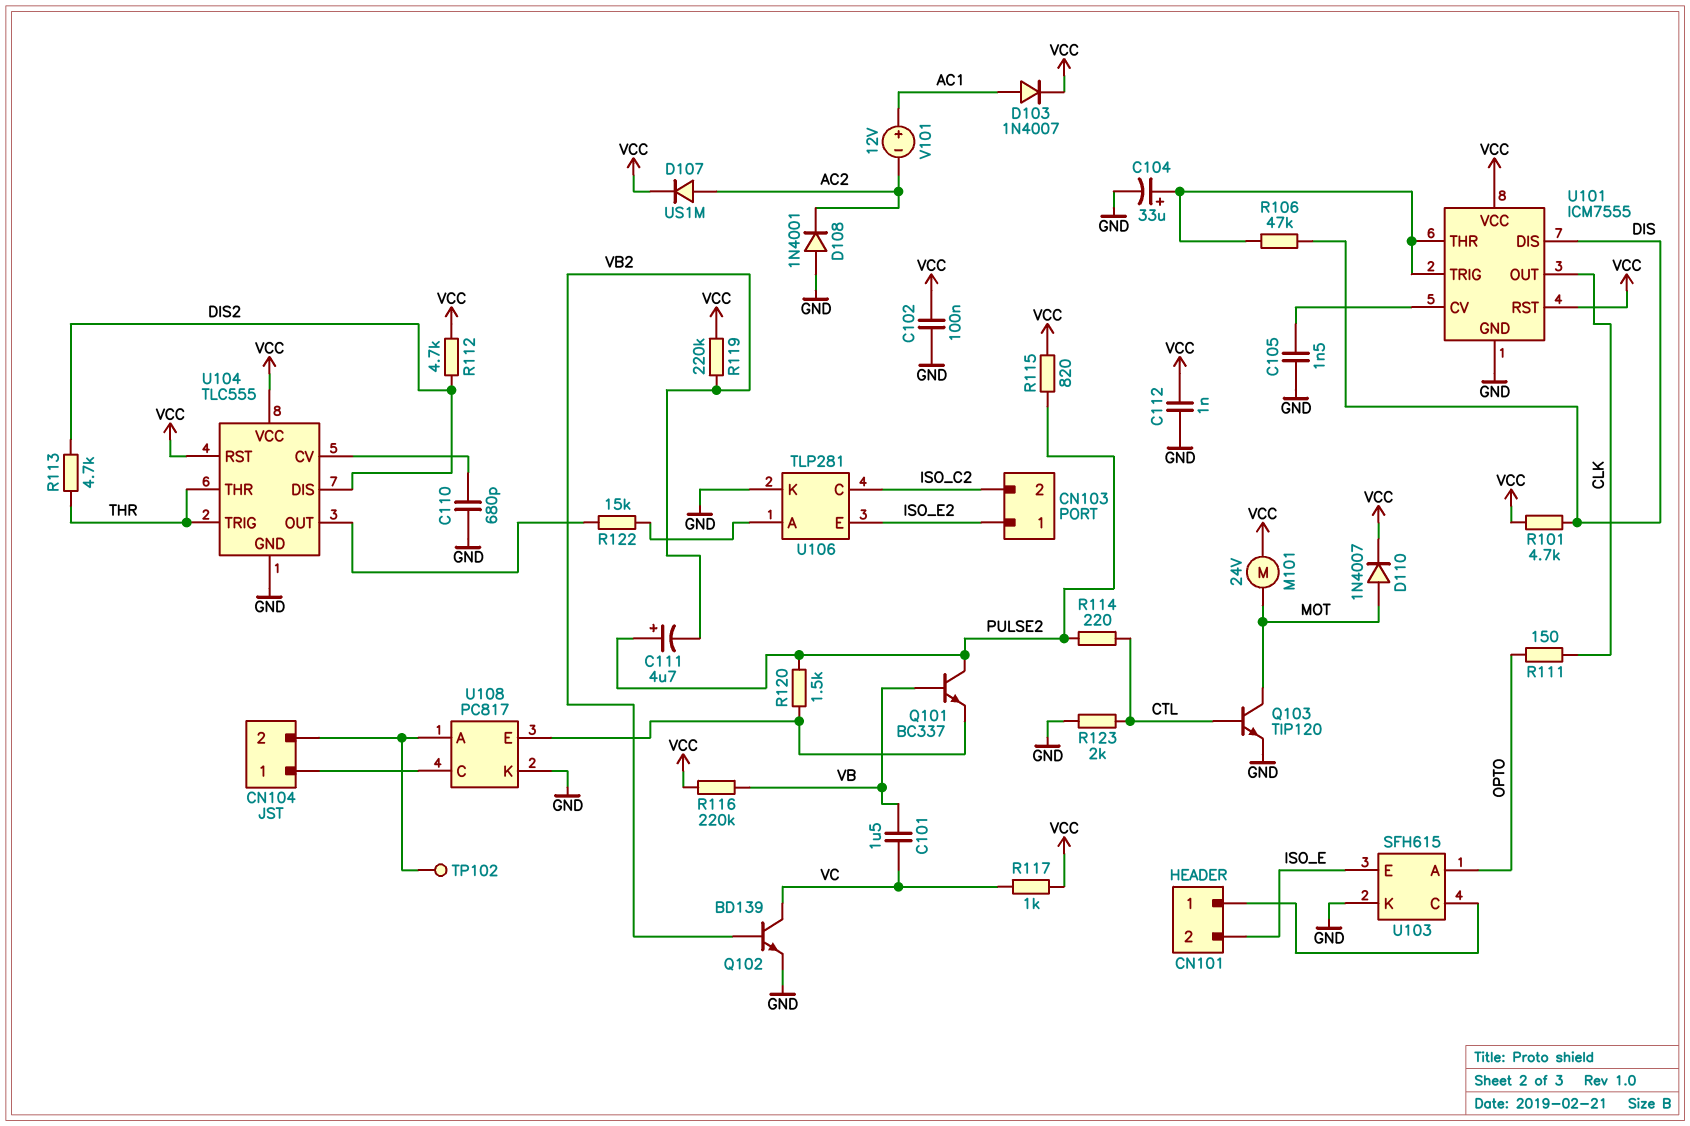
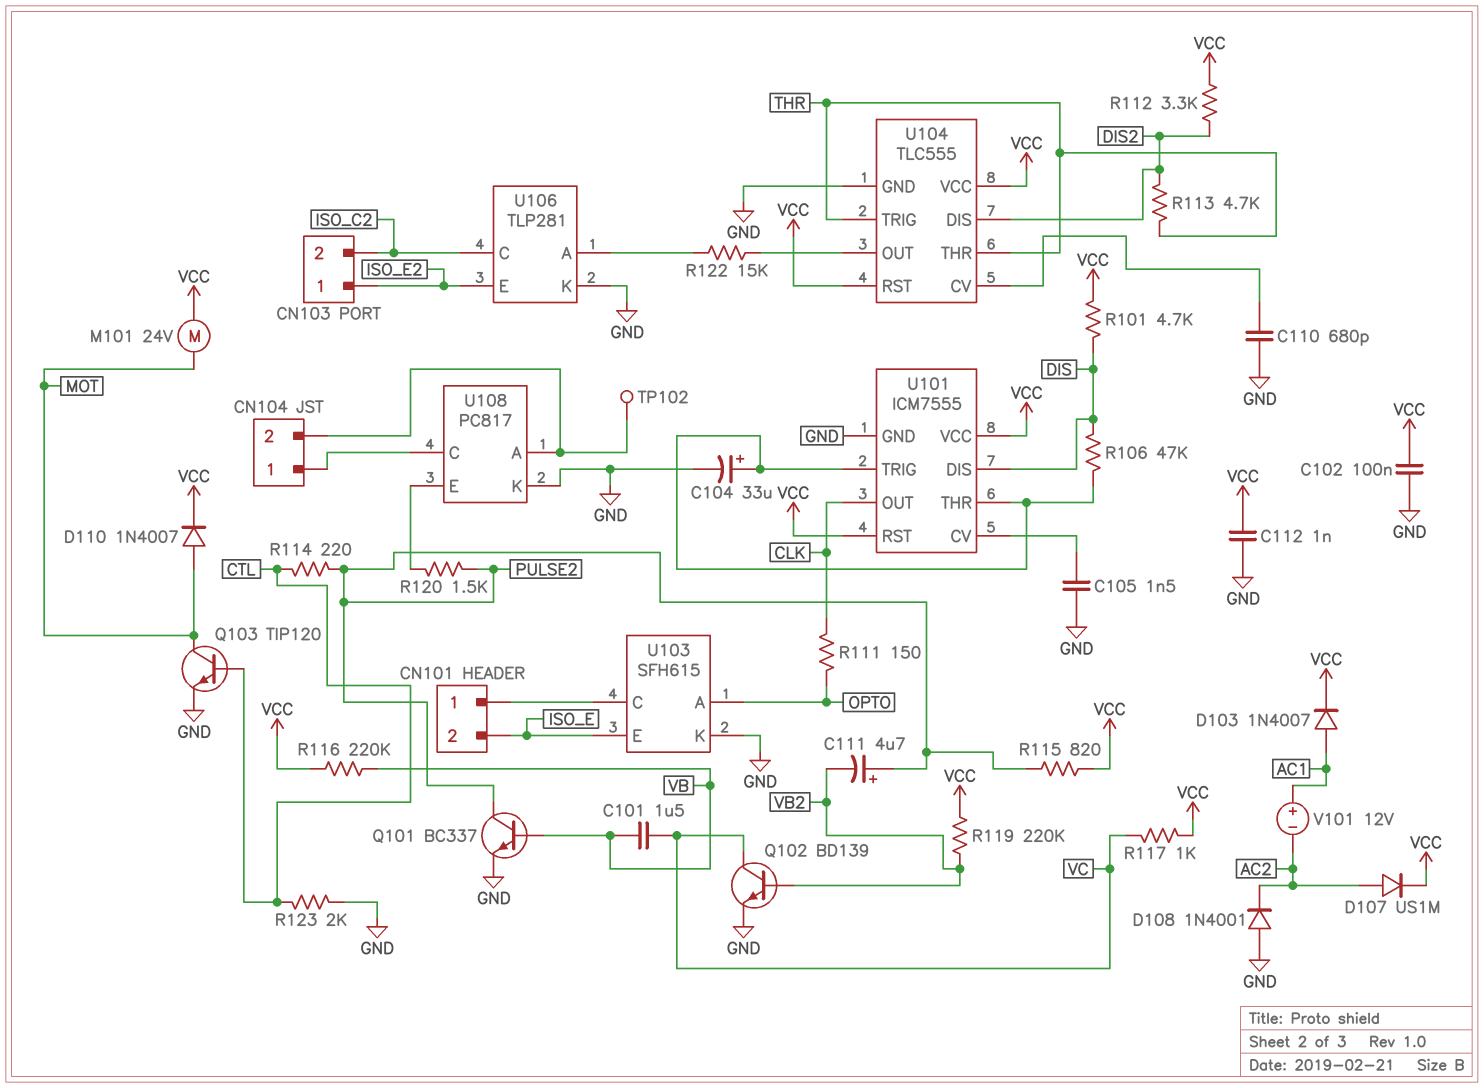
Q101: NPN BC337 (B VB, C PULSE2, E U108/E) -> NPN BC337 (B VB, C PULSE2, E GND)
R112: 4.7k (DIS2, VCC) -> 3.3k (DIS2, VCC)

